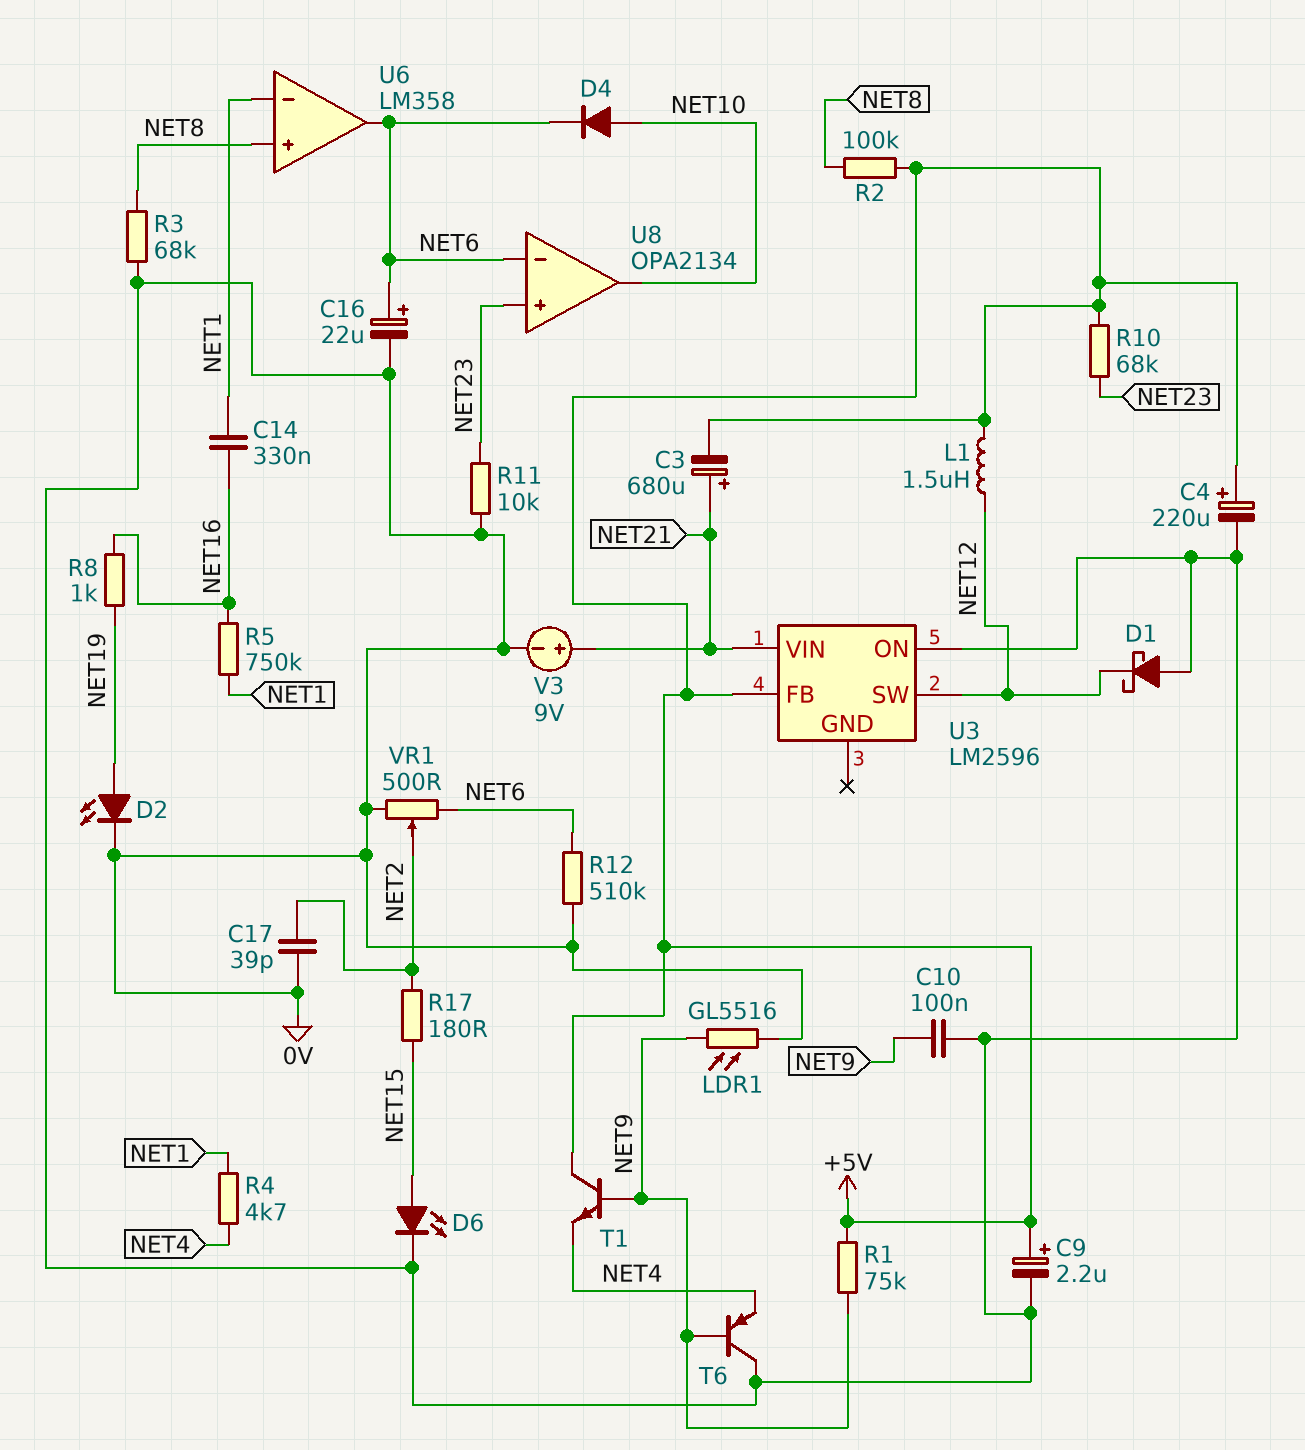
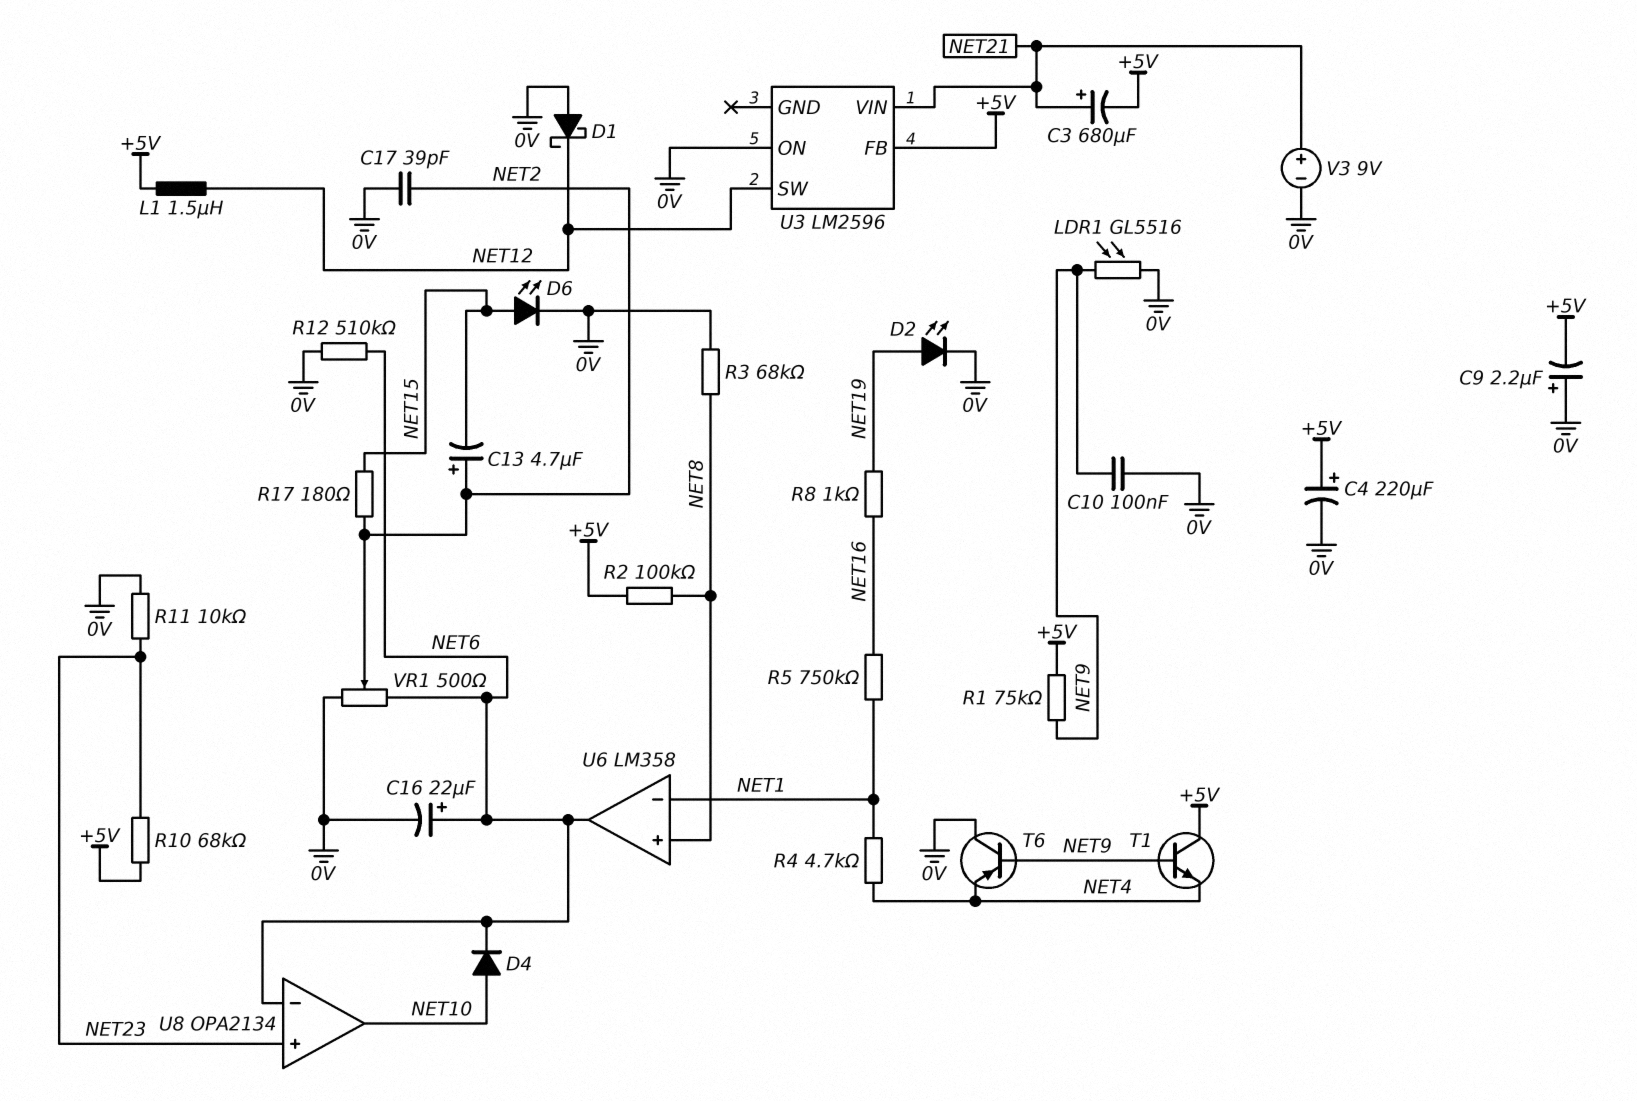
C9: 2.2uF (plus +5V, minus 0V) -> 2.2uF (plus 0V, minus +5V)
C13: none -> 4.7uF (plus NET2, minus NET15)
C14: 330nF (NET1, NET16) -> none

